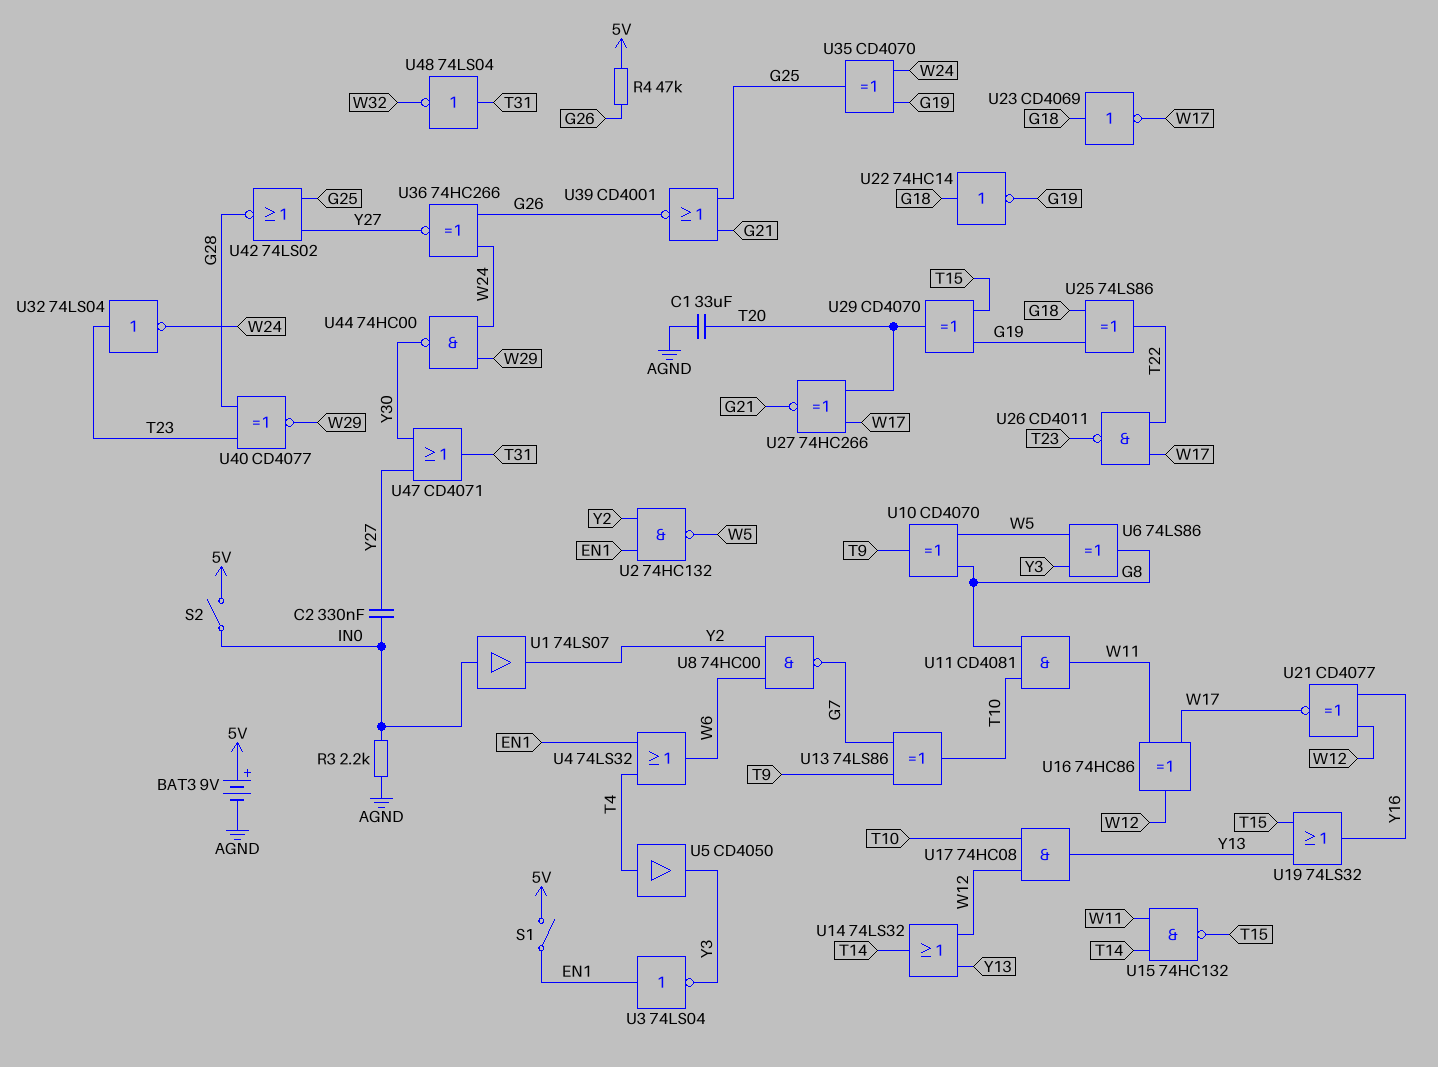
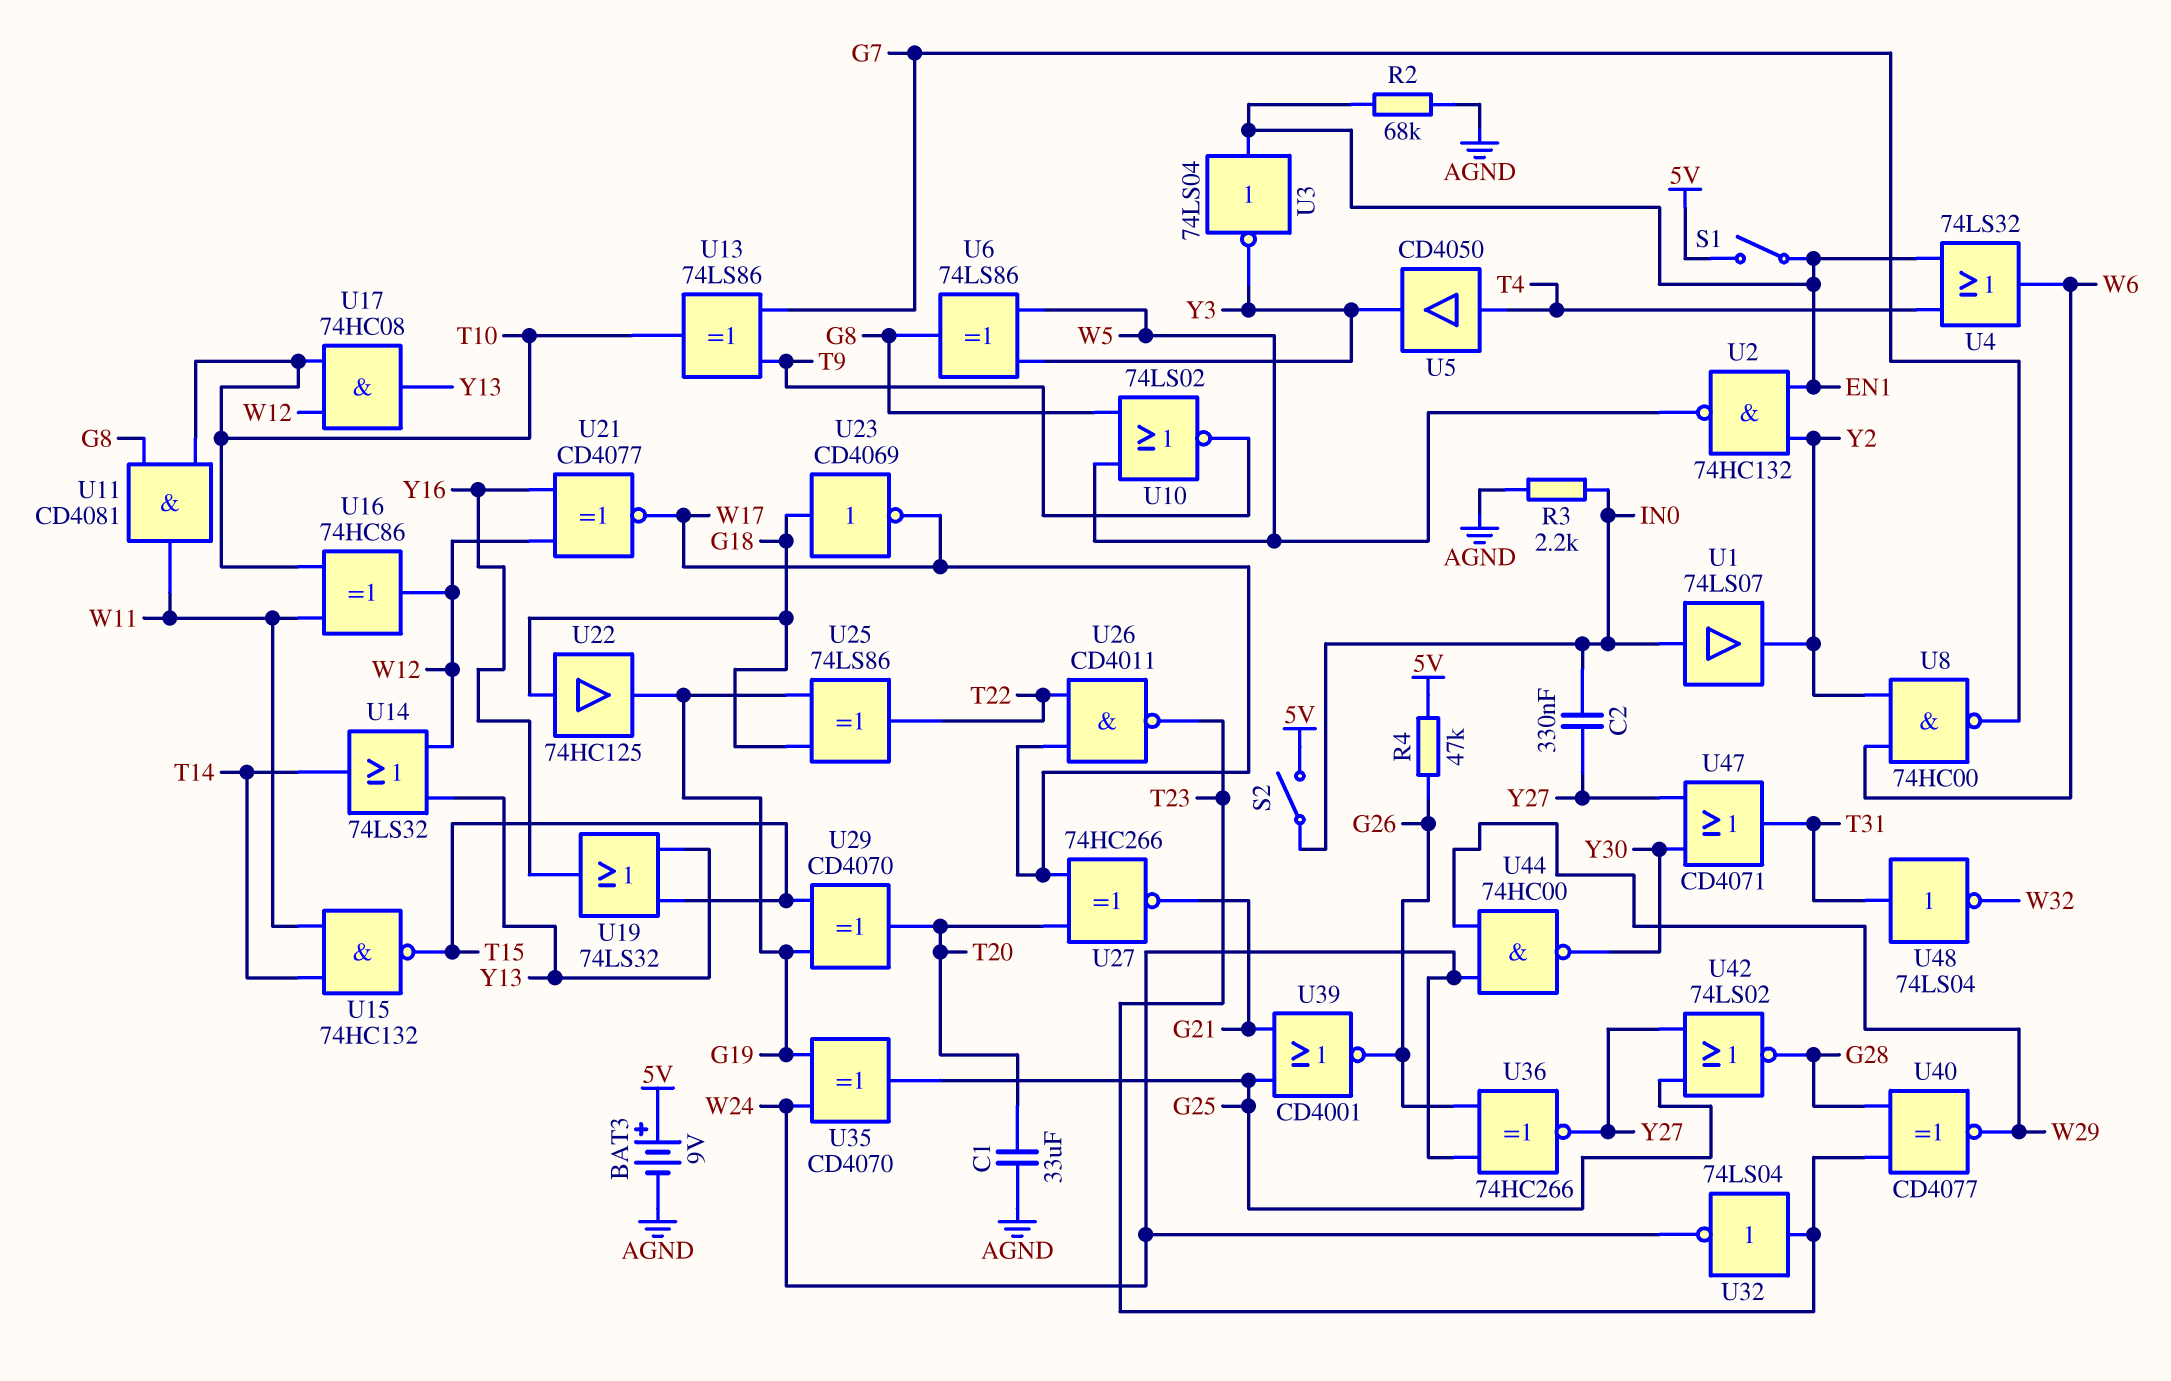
R2: none -> 68k (AGND, EN1)
U10: XOR CD4070 (in G8, in W5, out T9) -> NOR 74LS02 (in G8, in W5, out T9)
U16: XOR 74HC86 (in W11, in W17, out W12) -> XOR 74HC86 (in T10, in W11, out W12)
U22: NOT 74HC14 (in G18, out G19) -> buffer 74HC125 (in G18, out G19)

